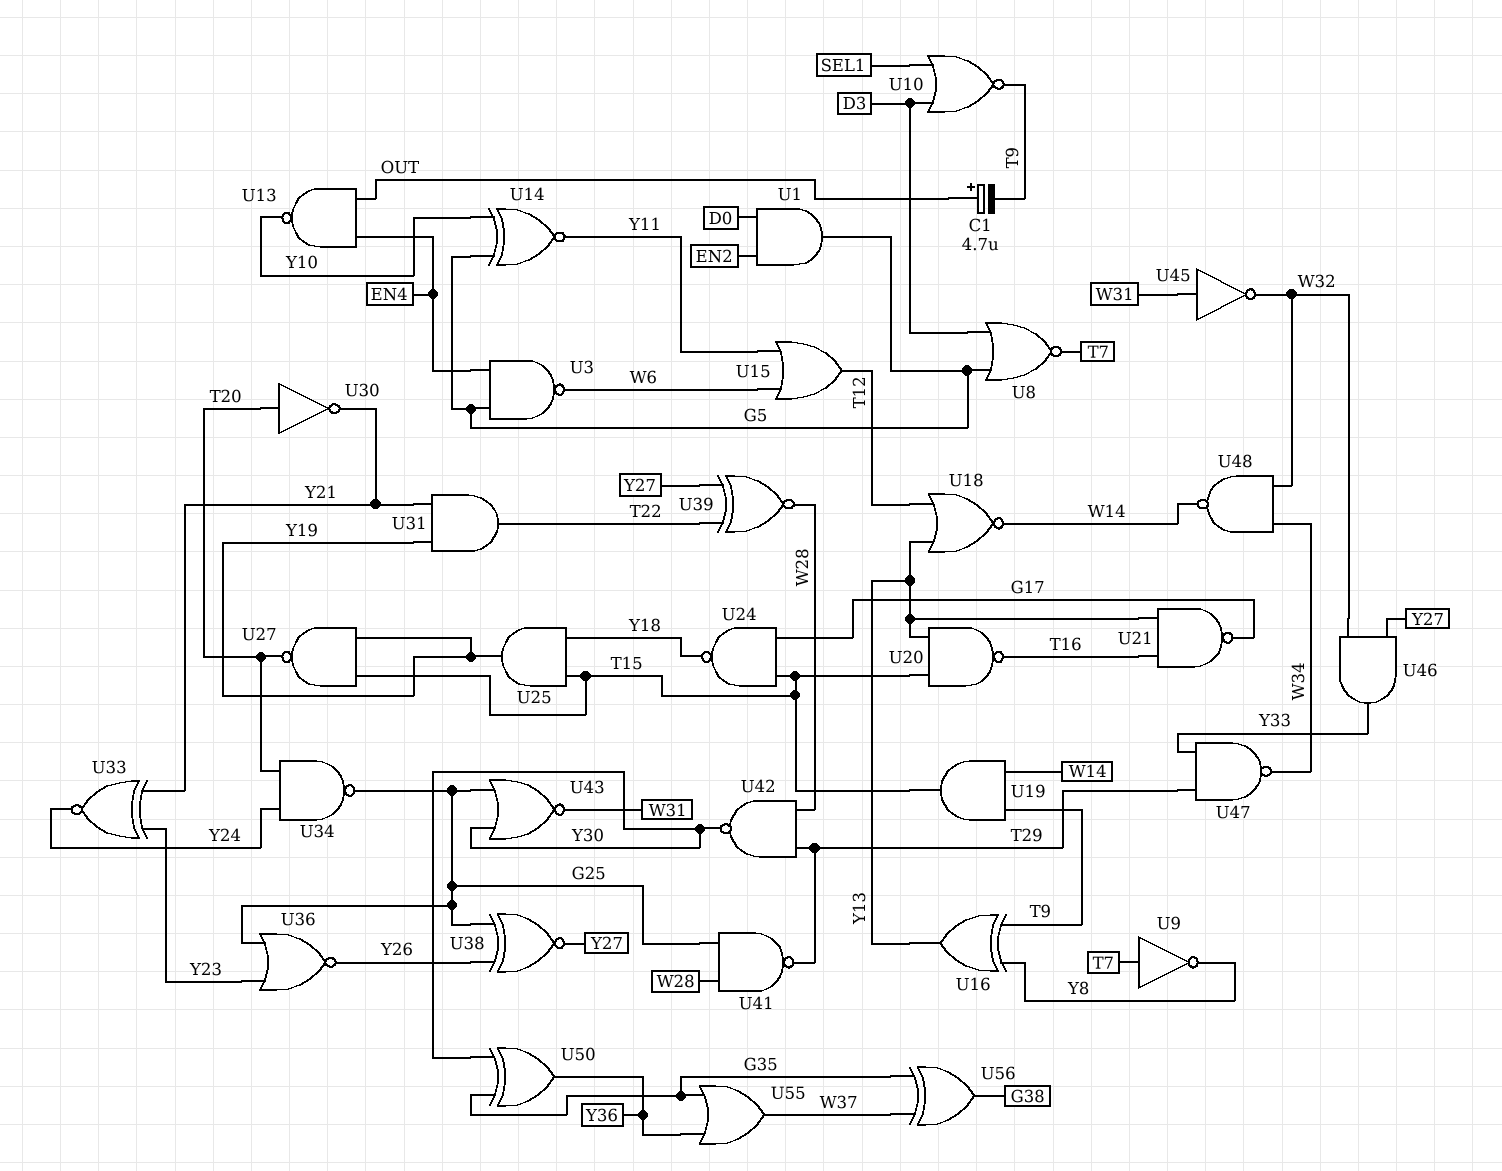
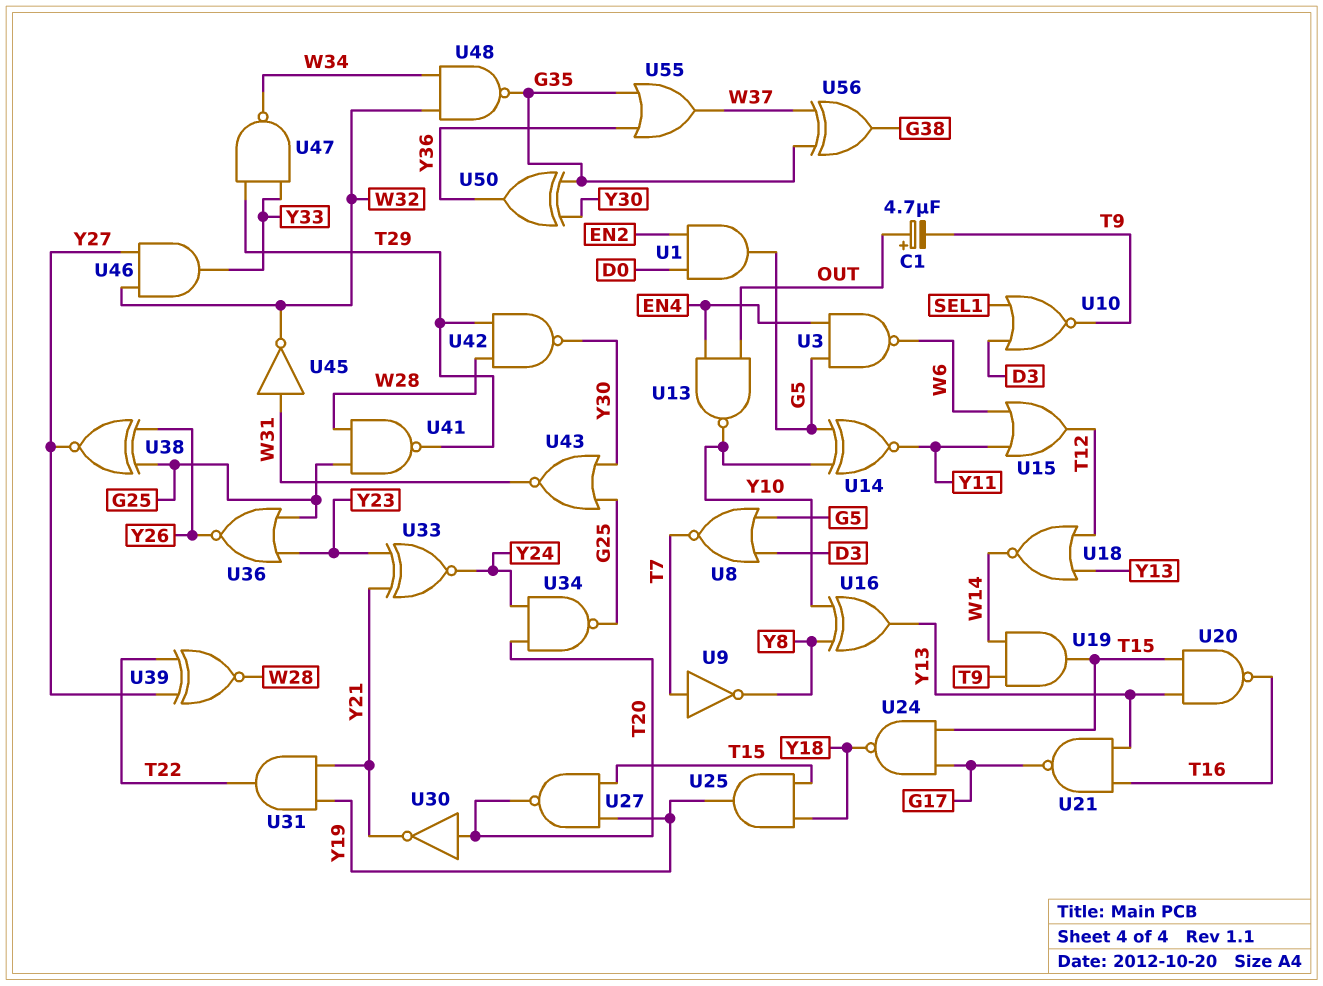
U16: XOR (in T9, in Y8, out Y13) -> XOR (in Y8, in Y10, out Y13)
U48: NAND (in W32, in W34, out W14) -> NAND (in W32, in W34, out G35)

